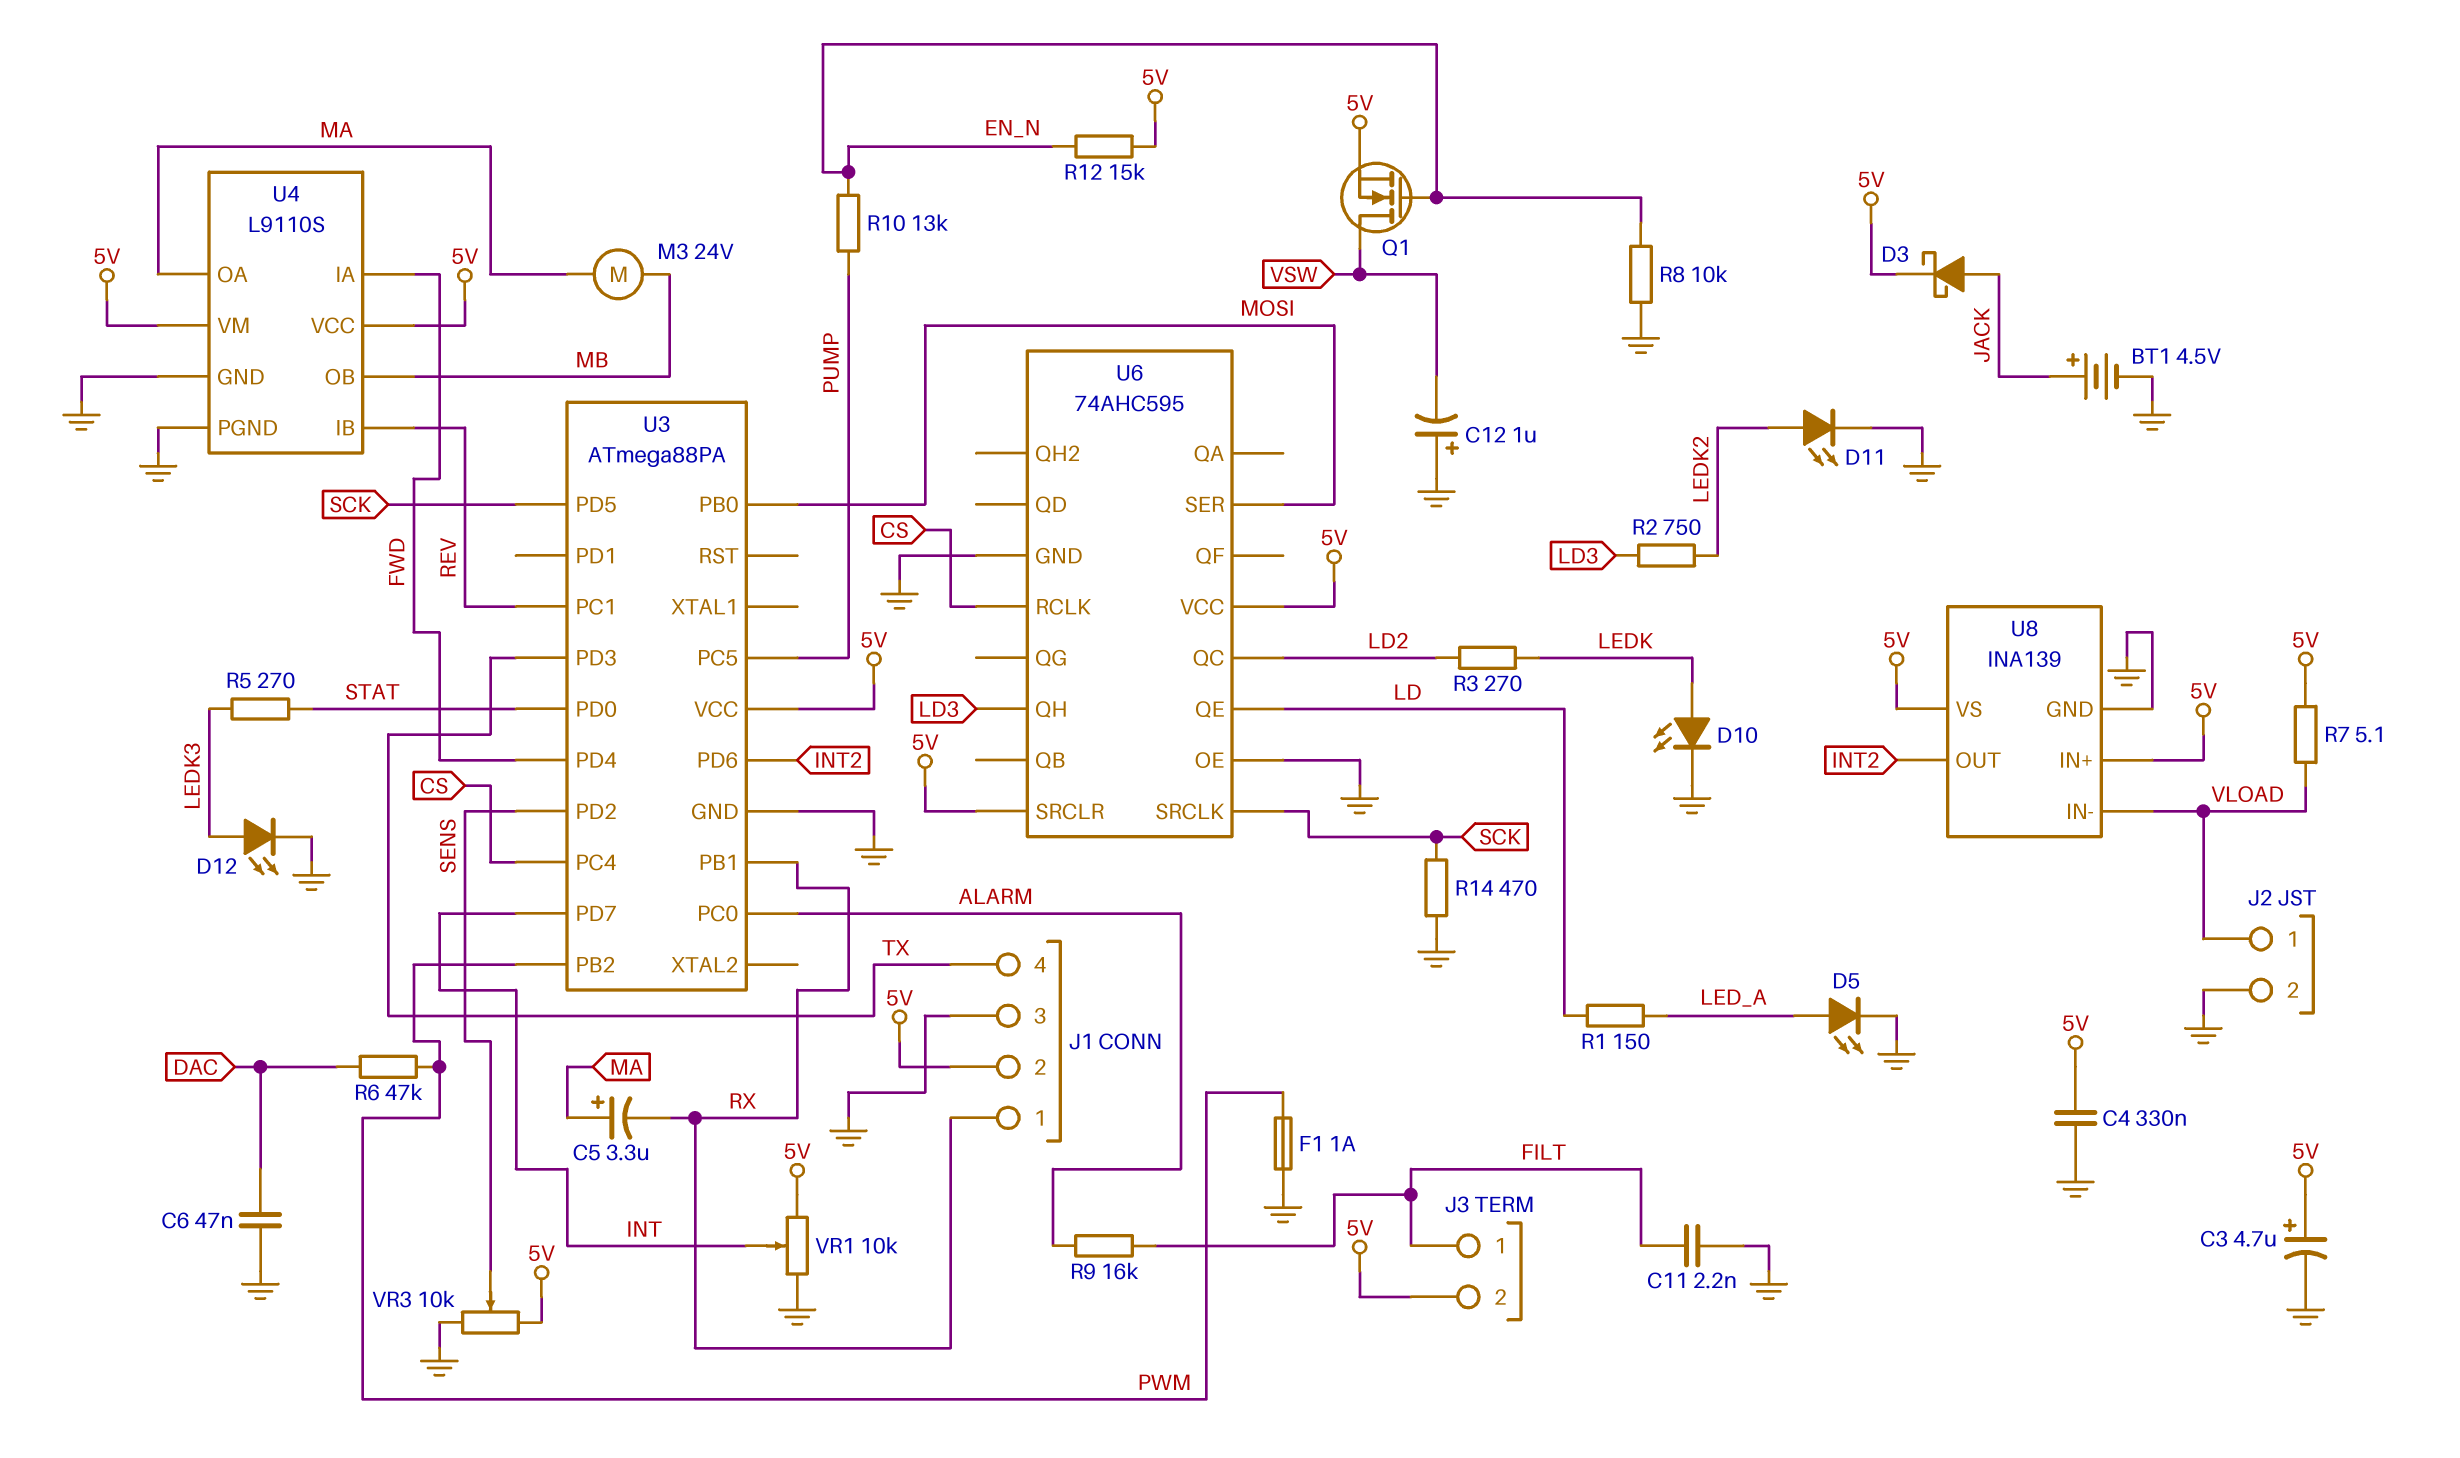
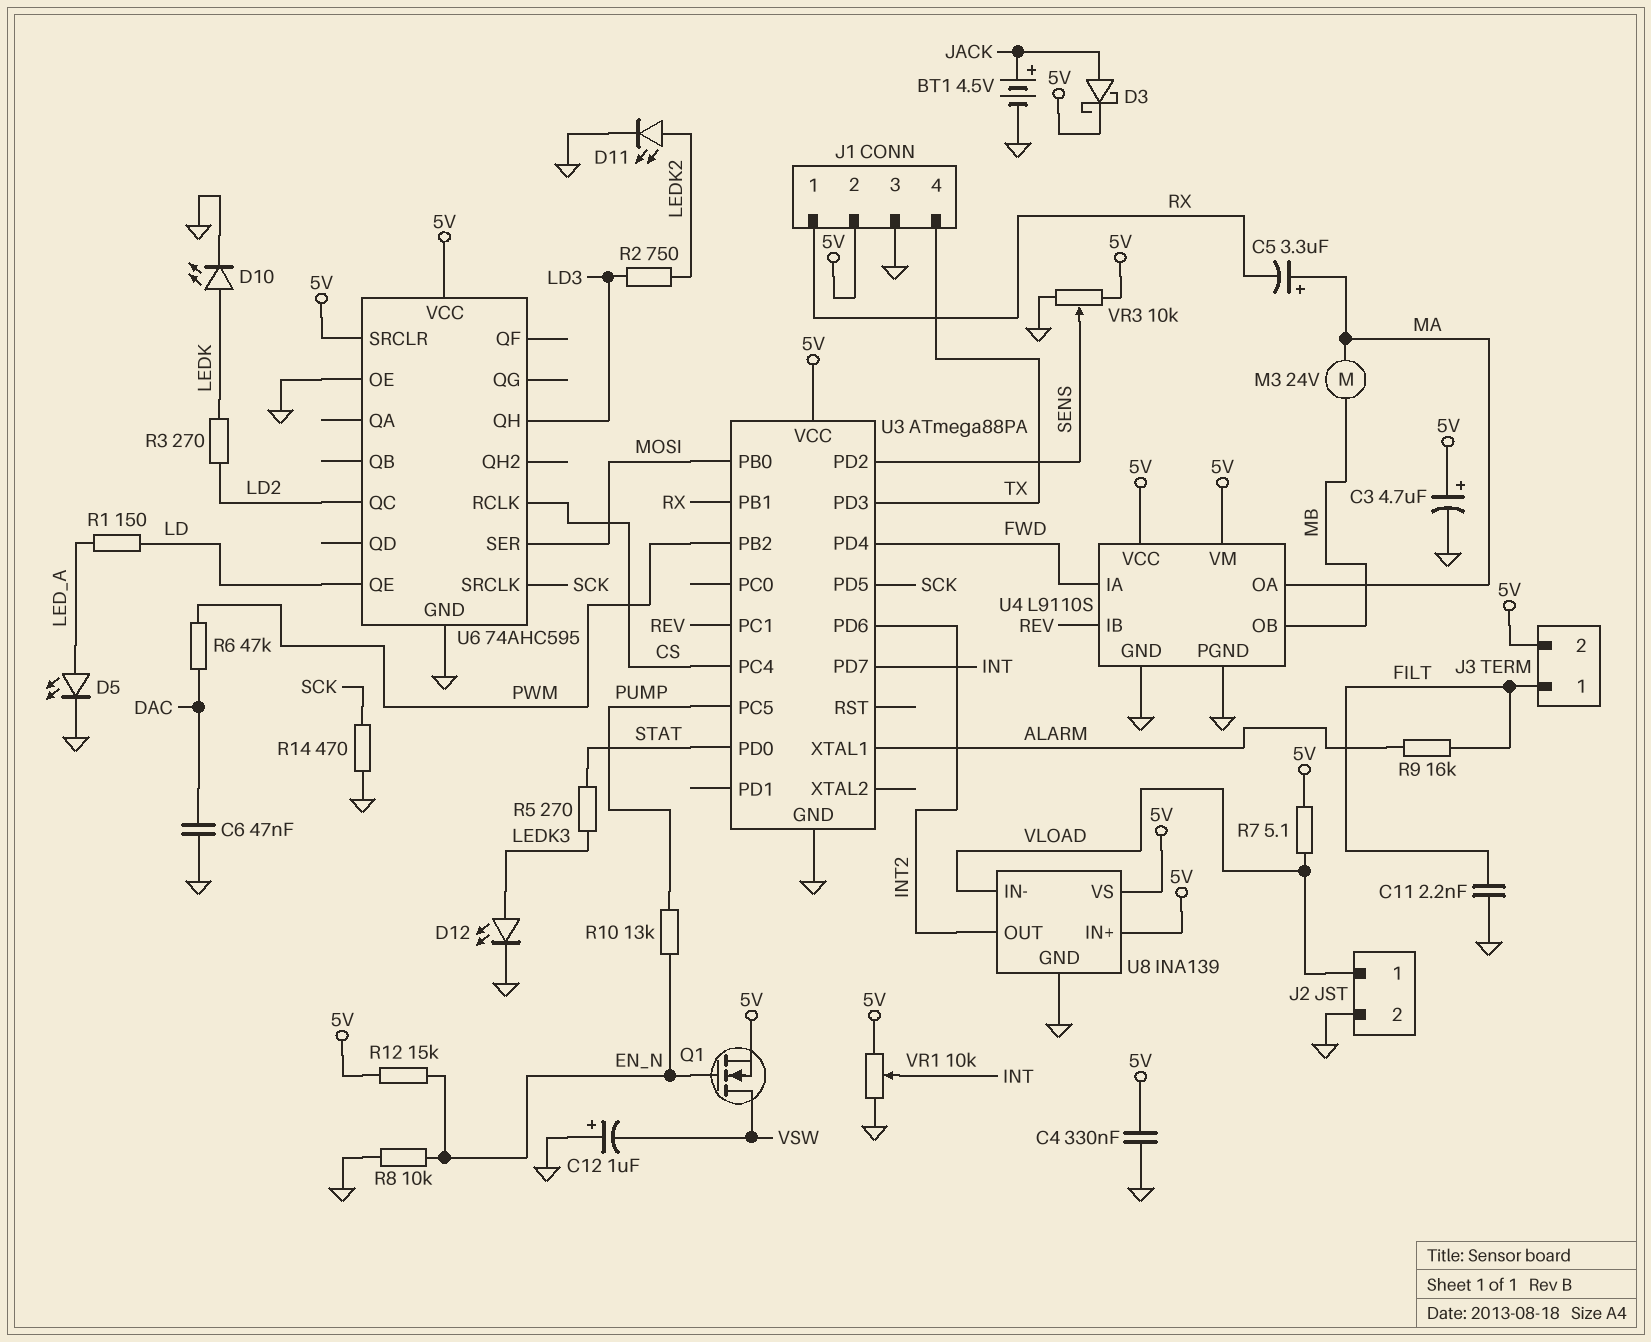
F1: 1A (GND, PWM) -> none
U3 pin PC0: ALARM -> none
U3 pin XTAL1: none -> ALARM

